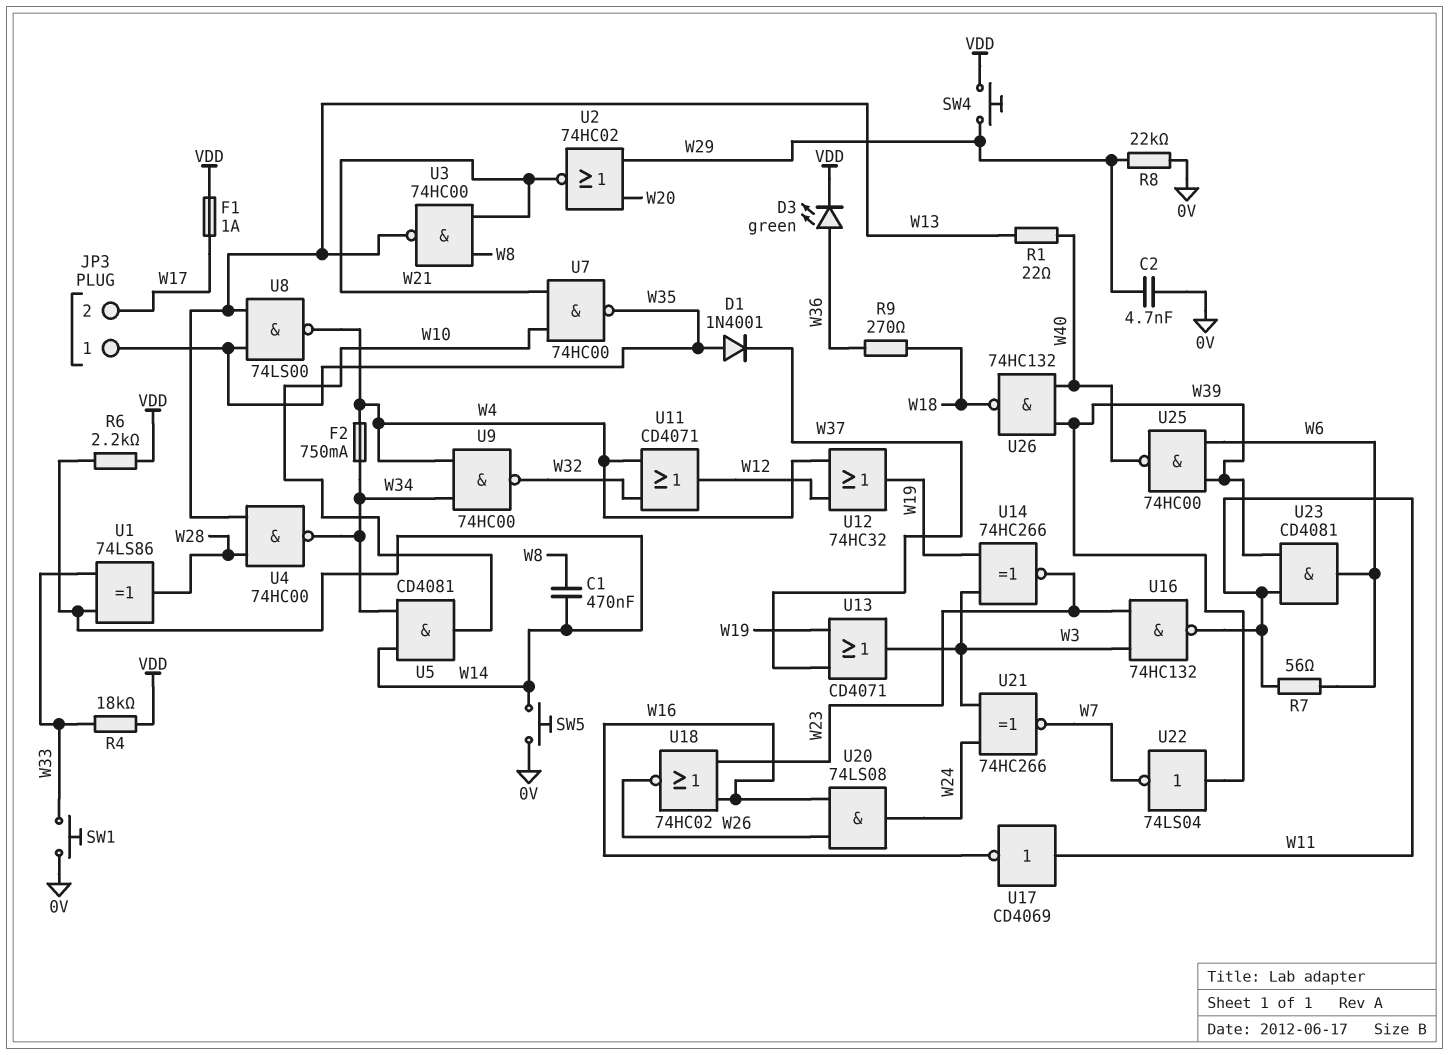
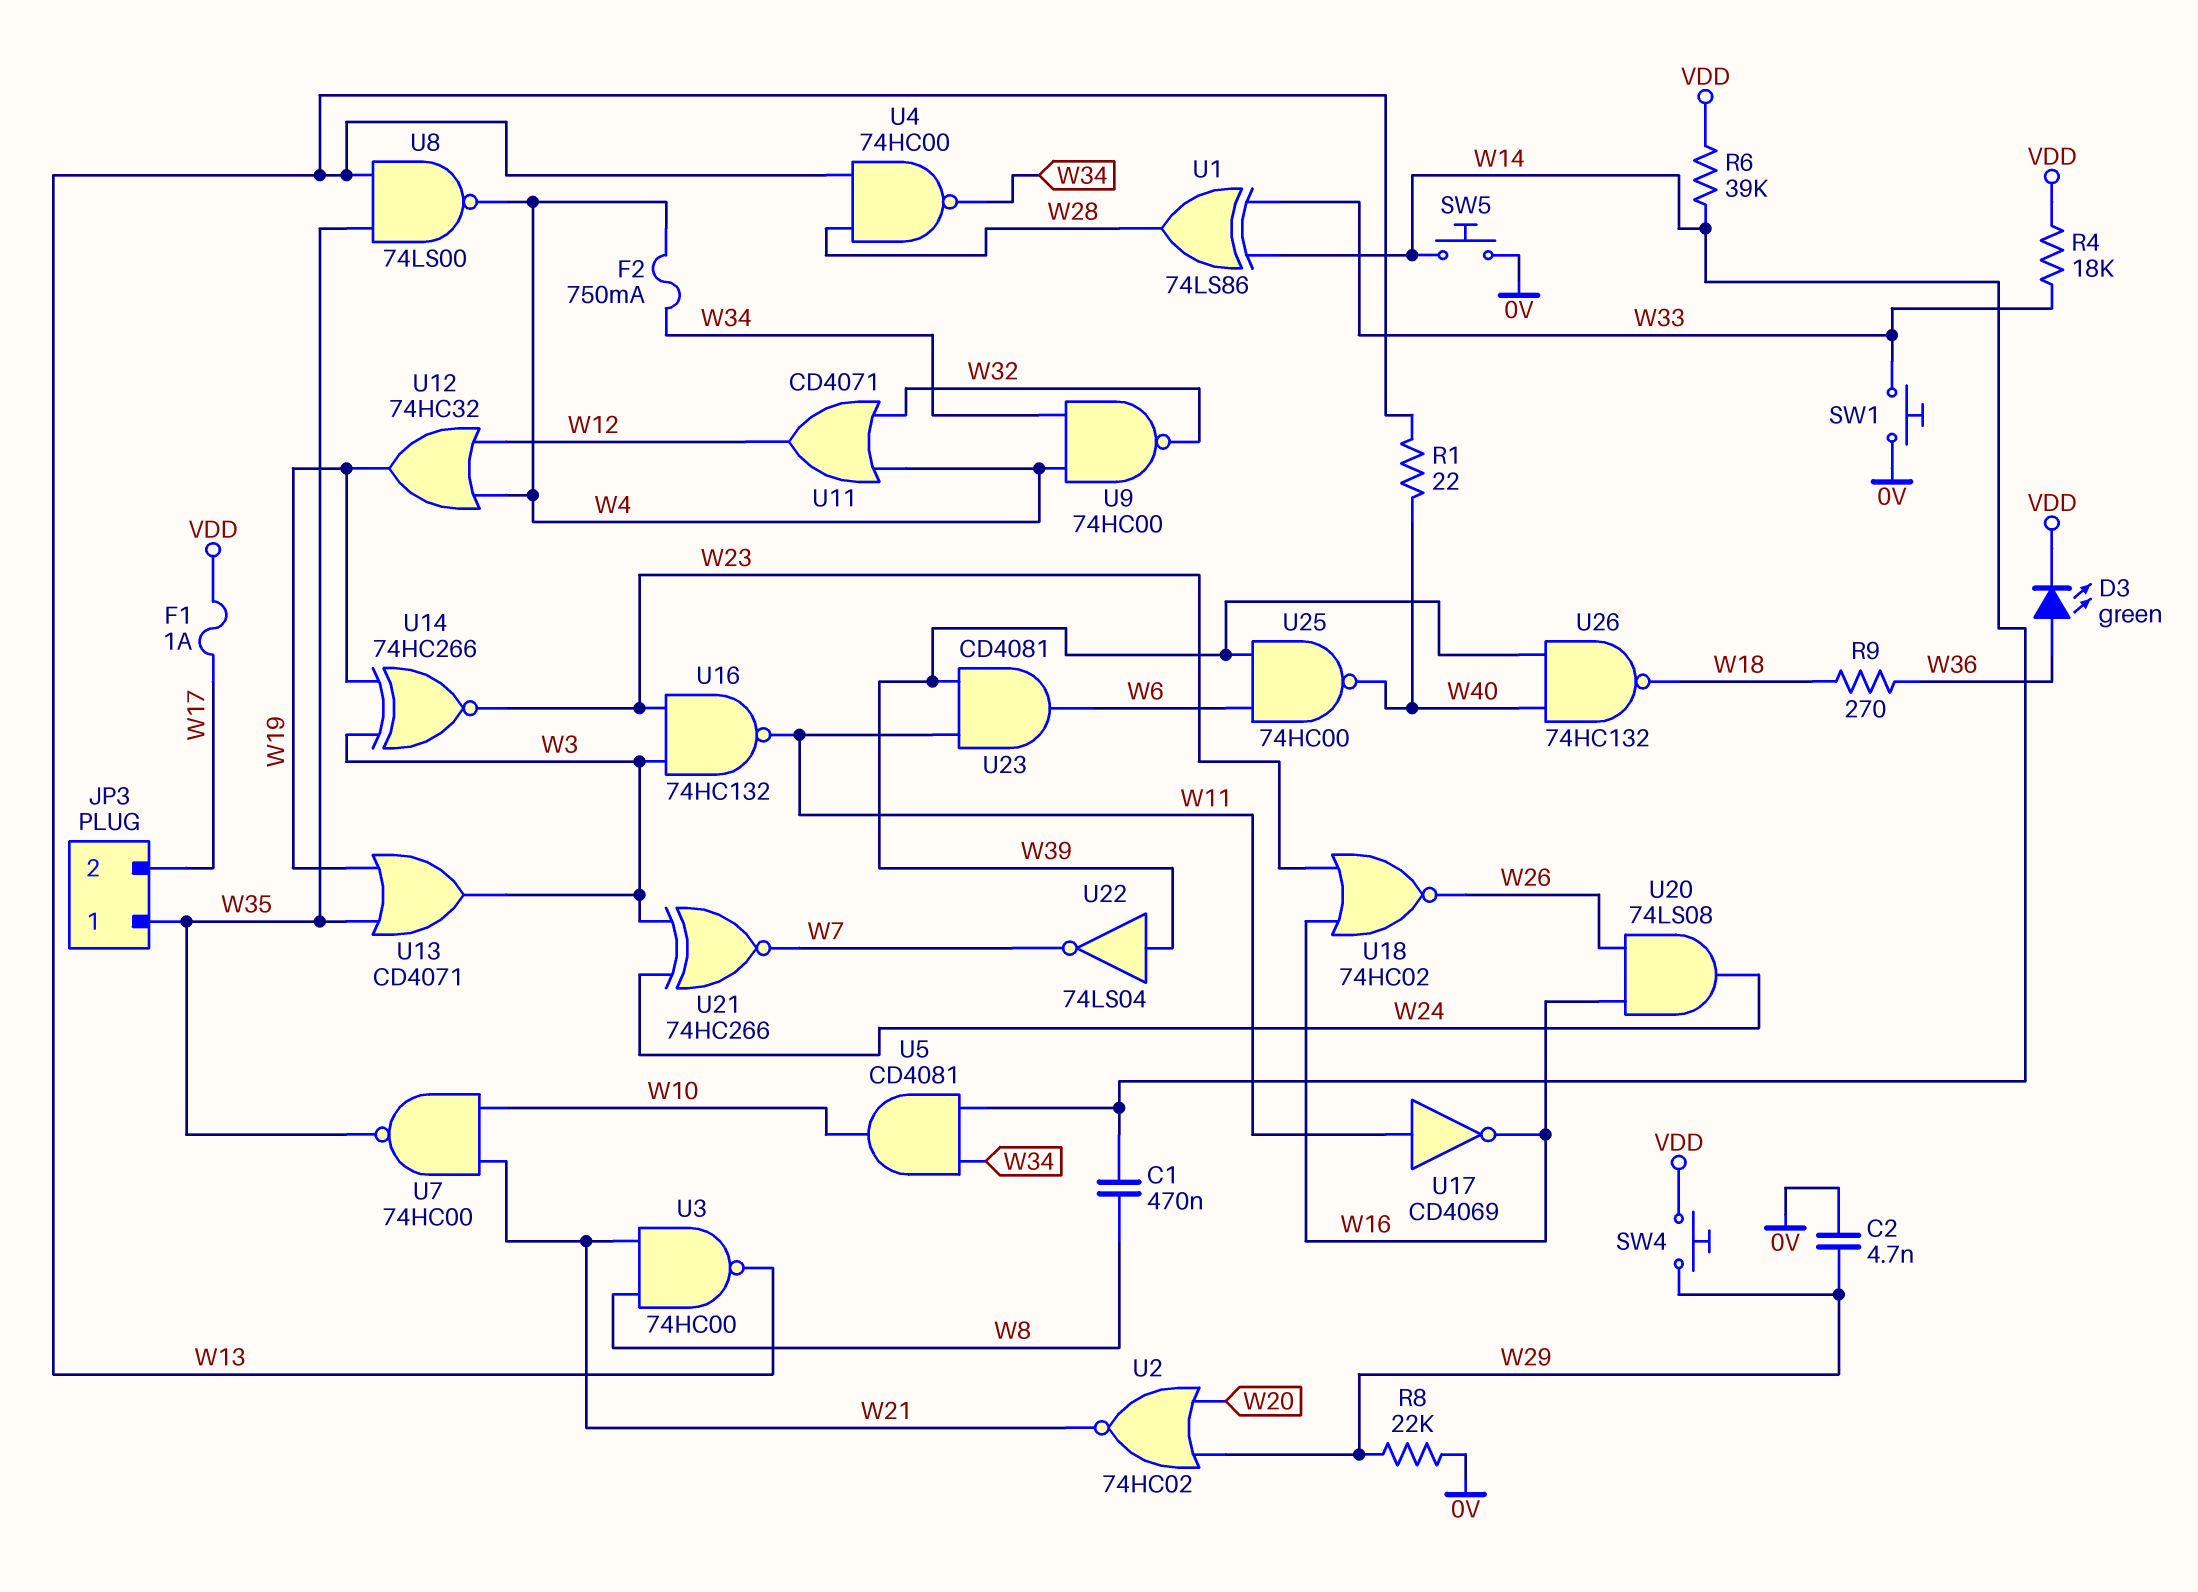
D1: diode 1N4001 (A W35, K W37) -> none
R6: 2.2k (VDD, W14) -> 39k (VDD, W14)
R7: 56 (W6, W11) -> none
U13: OR CD4071 (in W19, in W37, out W3) -> OR CD4071 (in W19, in W35, out W3)

